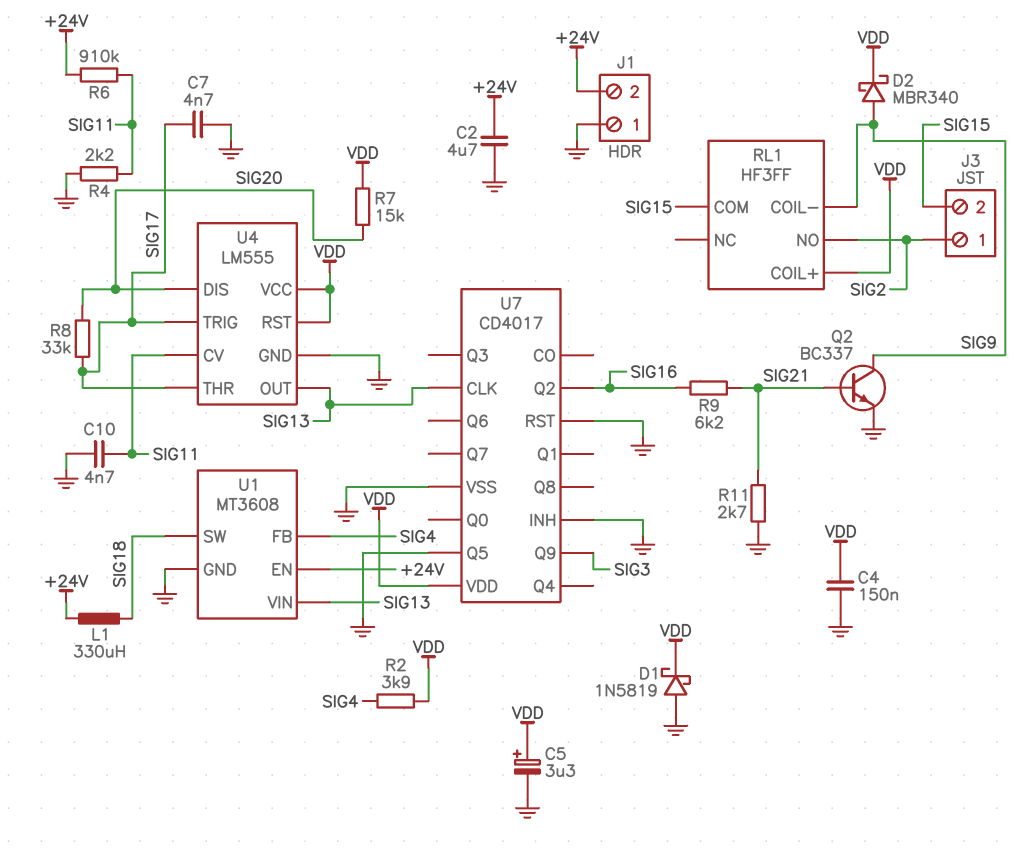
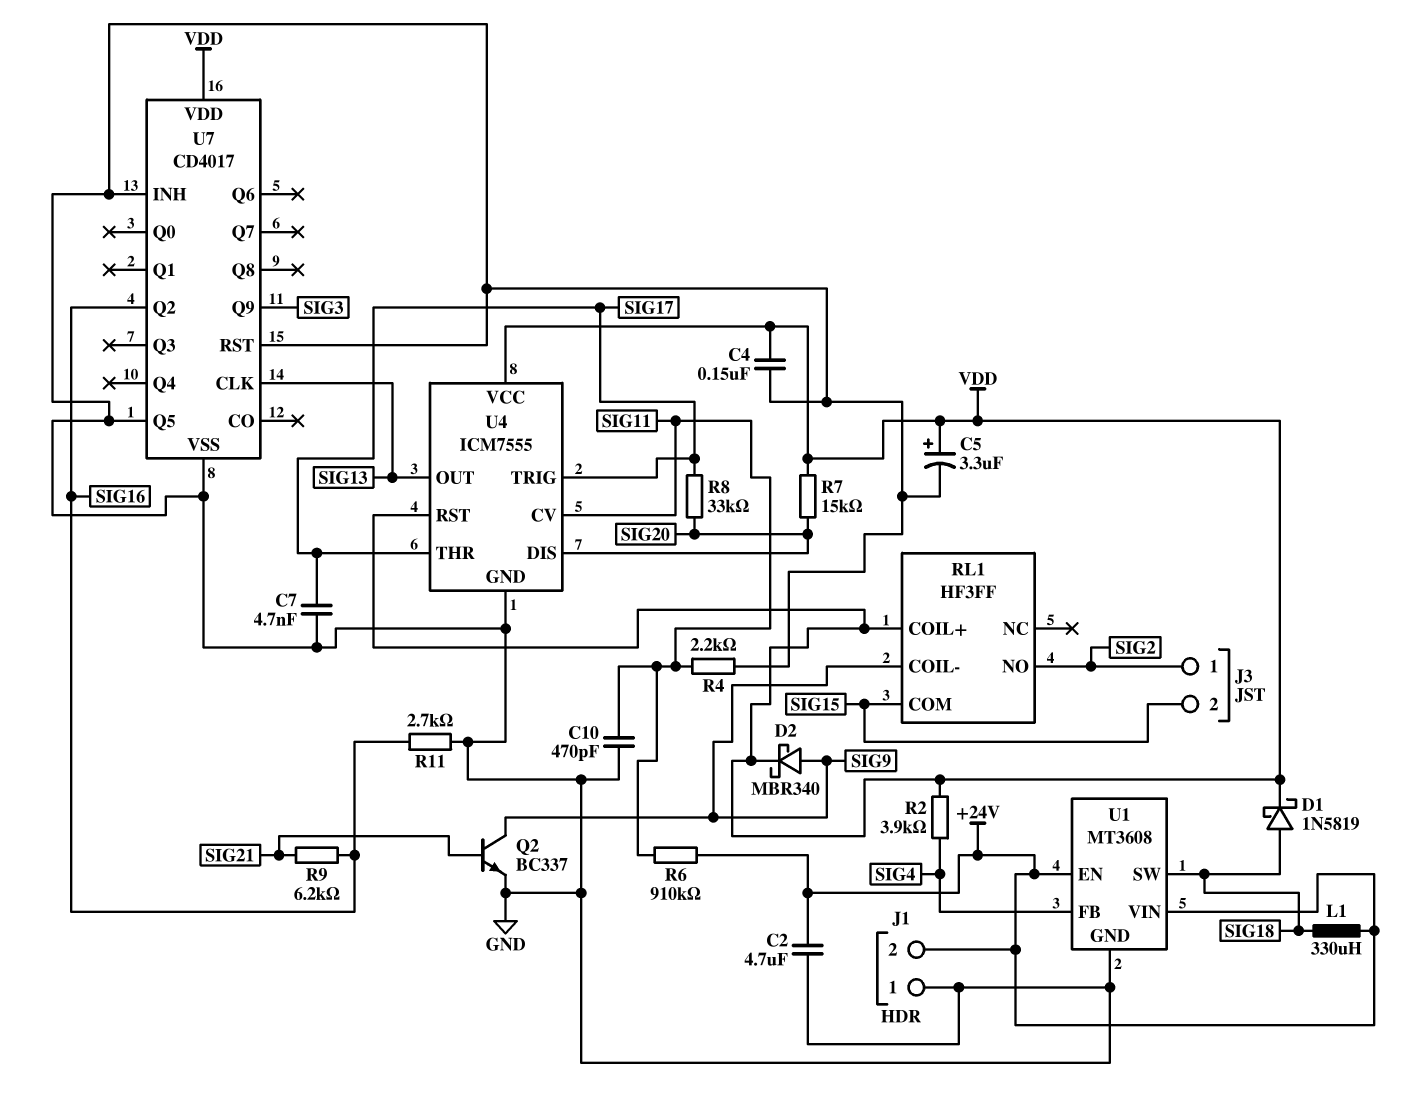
C10: 4.7nF (GND, SIG11) -> 470pF (GND, SIG11)
D1: schottky 1N5819 (A GND, K VDD) -> schottky 1N5819 (A SIG18, K VDD)
R11: 2.7k (GND, SIG21) -> 2.7k (GND, SIG16)
U1 pin VIN: SIG13 -> +24V
U4: LM555 -> ICM7555

